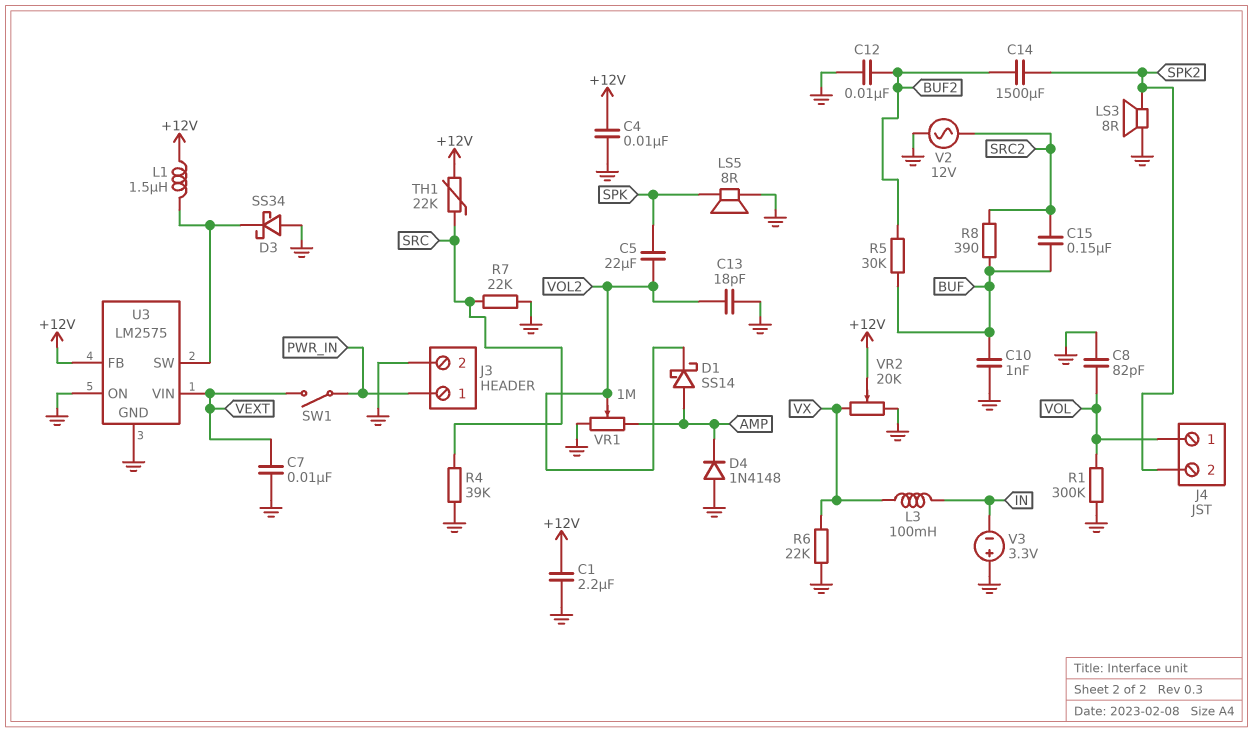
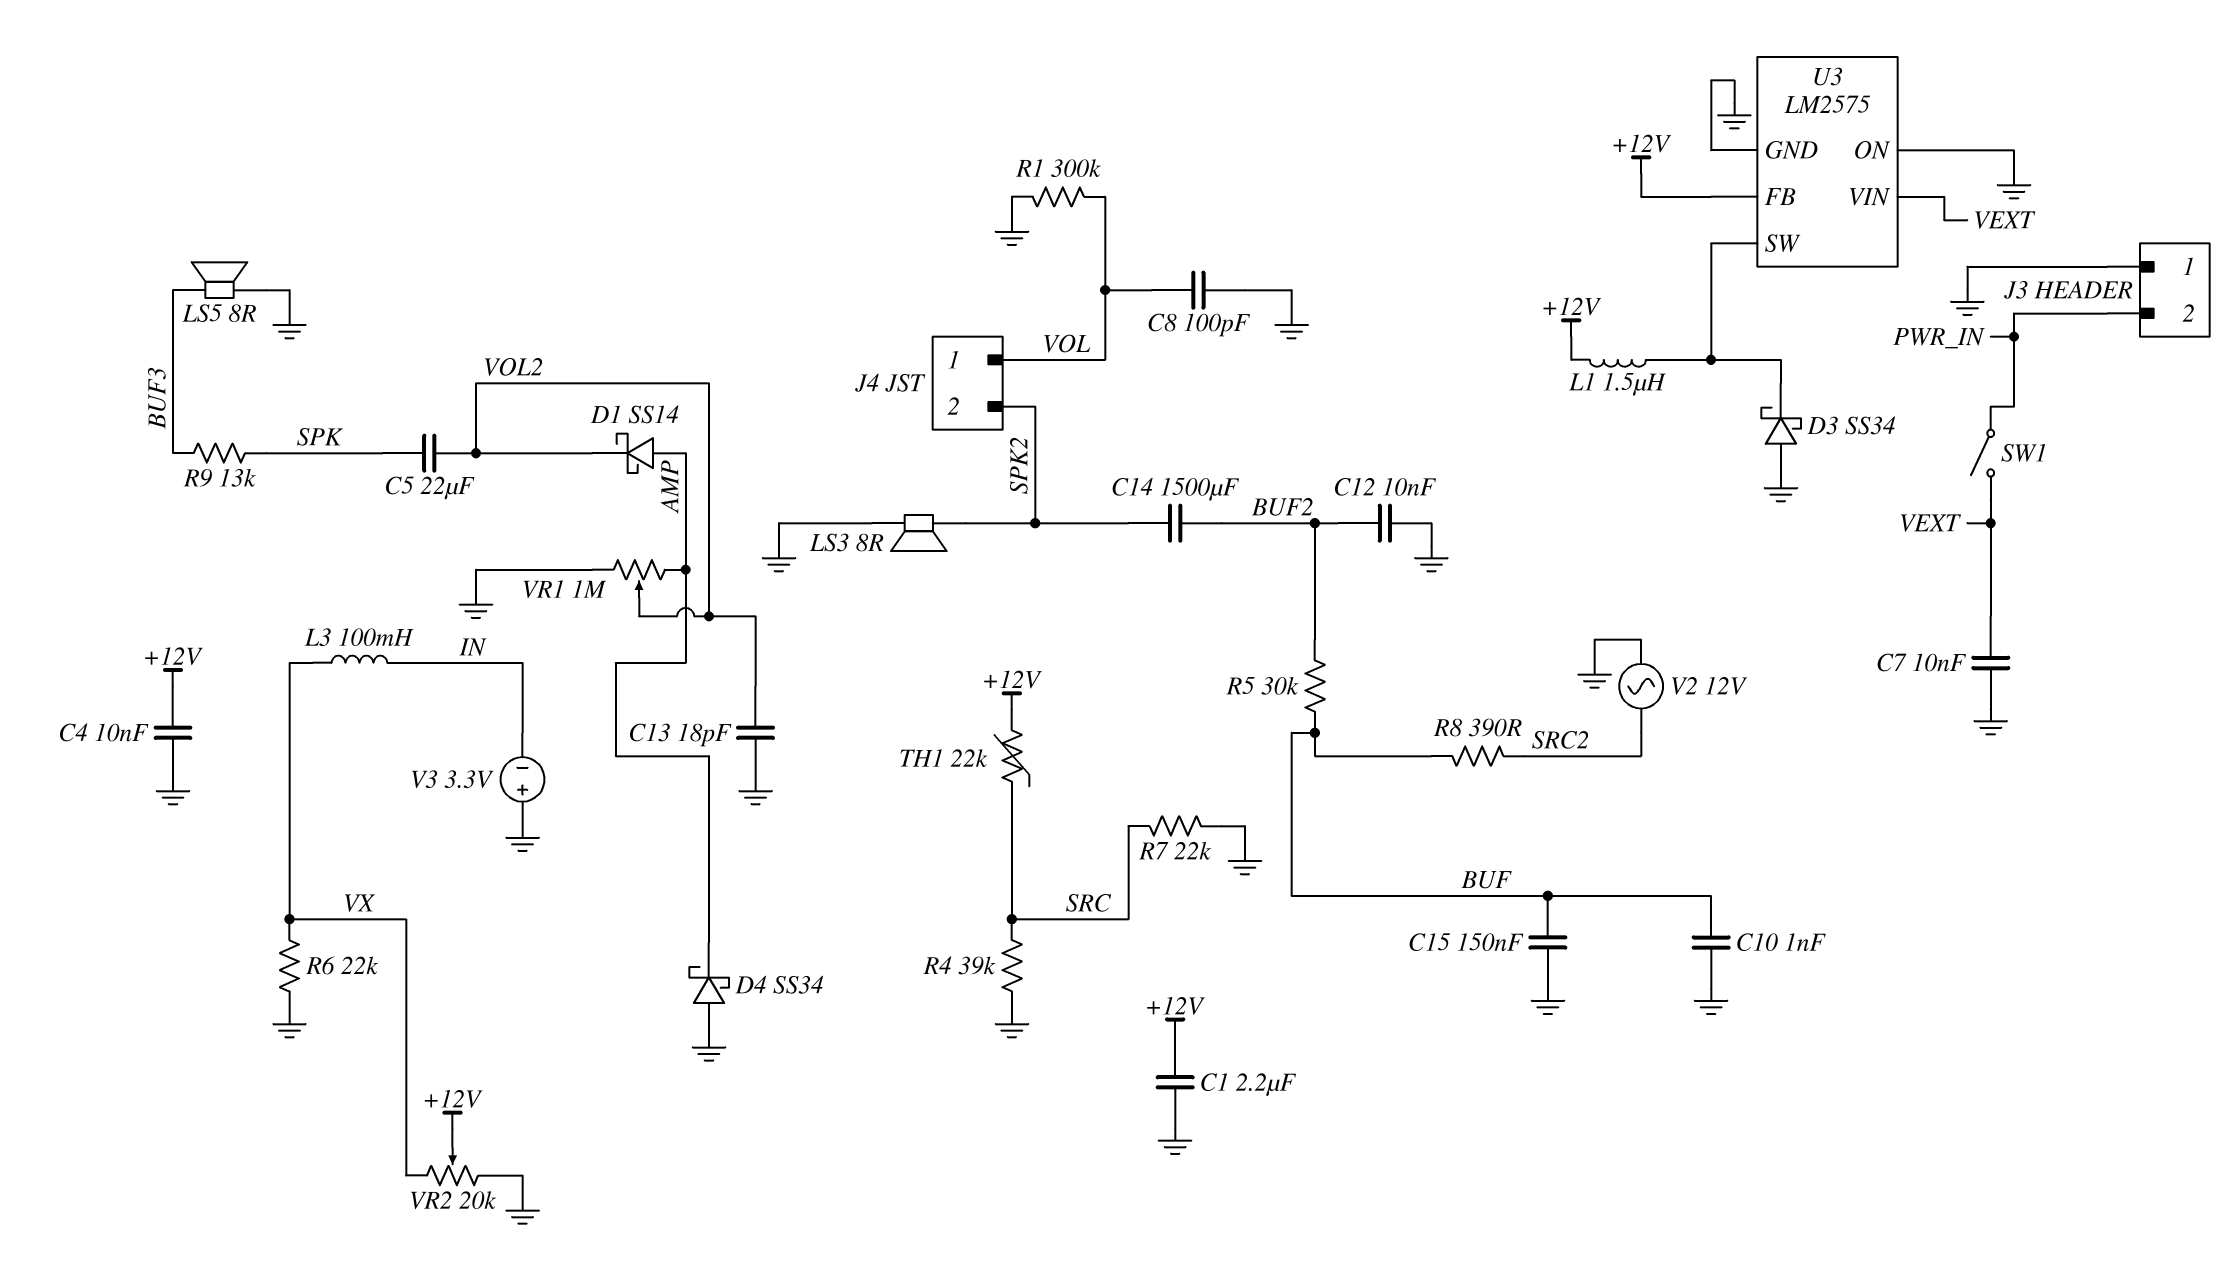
C8: 82pF (GND, VOL) -> 100pF (GND, VOL)
C15: 150nF (BUF, SRC2) -> 150nF (BUF, GND)
D4: diode 1N4148 (A GND, K AMP) -> schottky SS34 (A GND, K AMP)
J3 pin 1: PWR_IN -> GND
J3 pin 2: GND -> PWR_IN
LS5: speaker 8R (GND, SPK) -> speaker 8R (BUF3, GND)
R9: none -> 13k (BUF3, SPK)

